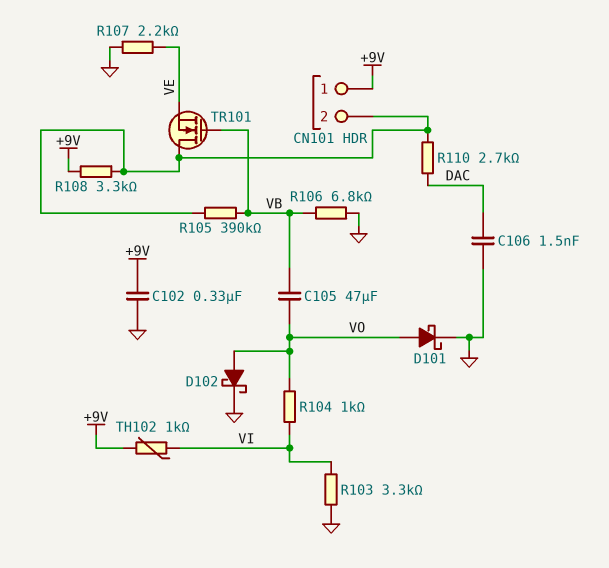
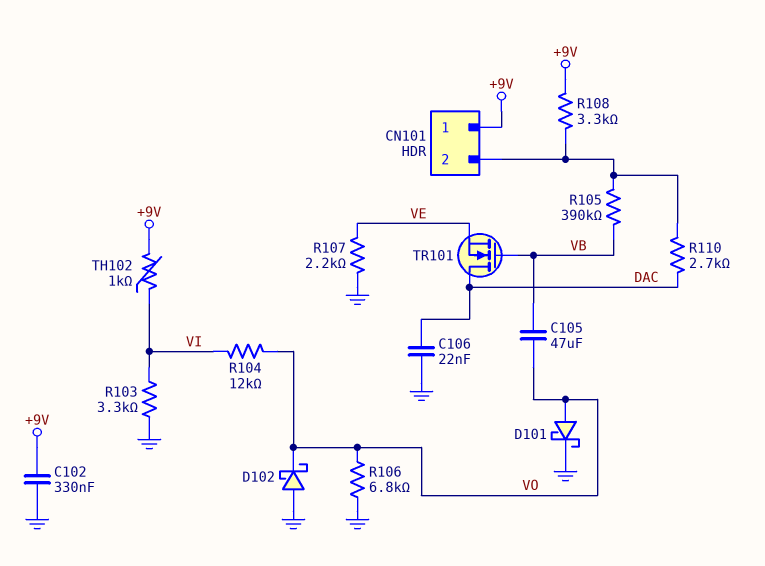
C106: 1.5nF (DAC, GND) -> 22nF (DAC, GND)
D102: schottky (A VO, K GND) -> schottky (A GND, K VO)
R104: 1k (VI, VO) -> 12k (VI, VO)
R106: 6.8k (GND, VB) -> 6.8k (GND, VO)
TR101: NMOS (G VB, D CN101/2, S VE) -> NMOS (G VB, D DAC, S VE)

